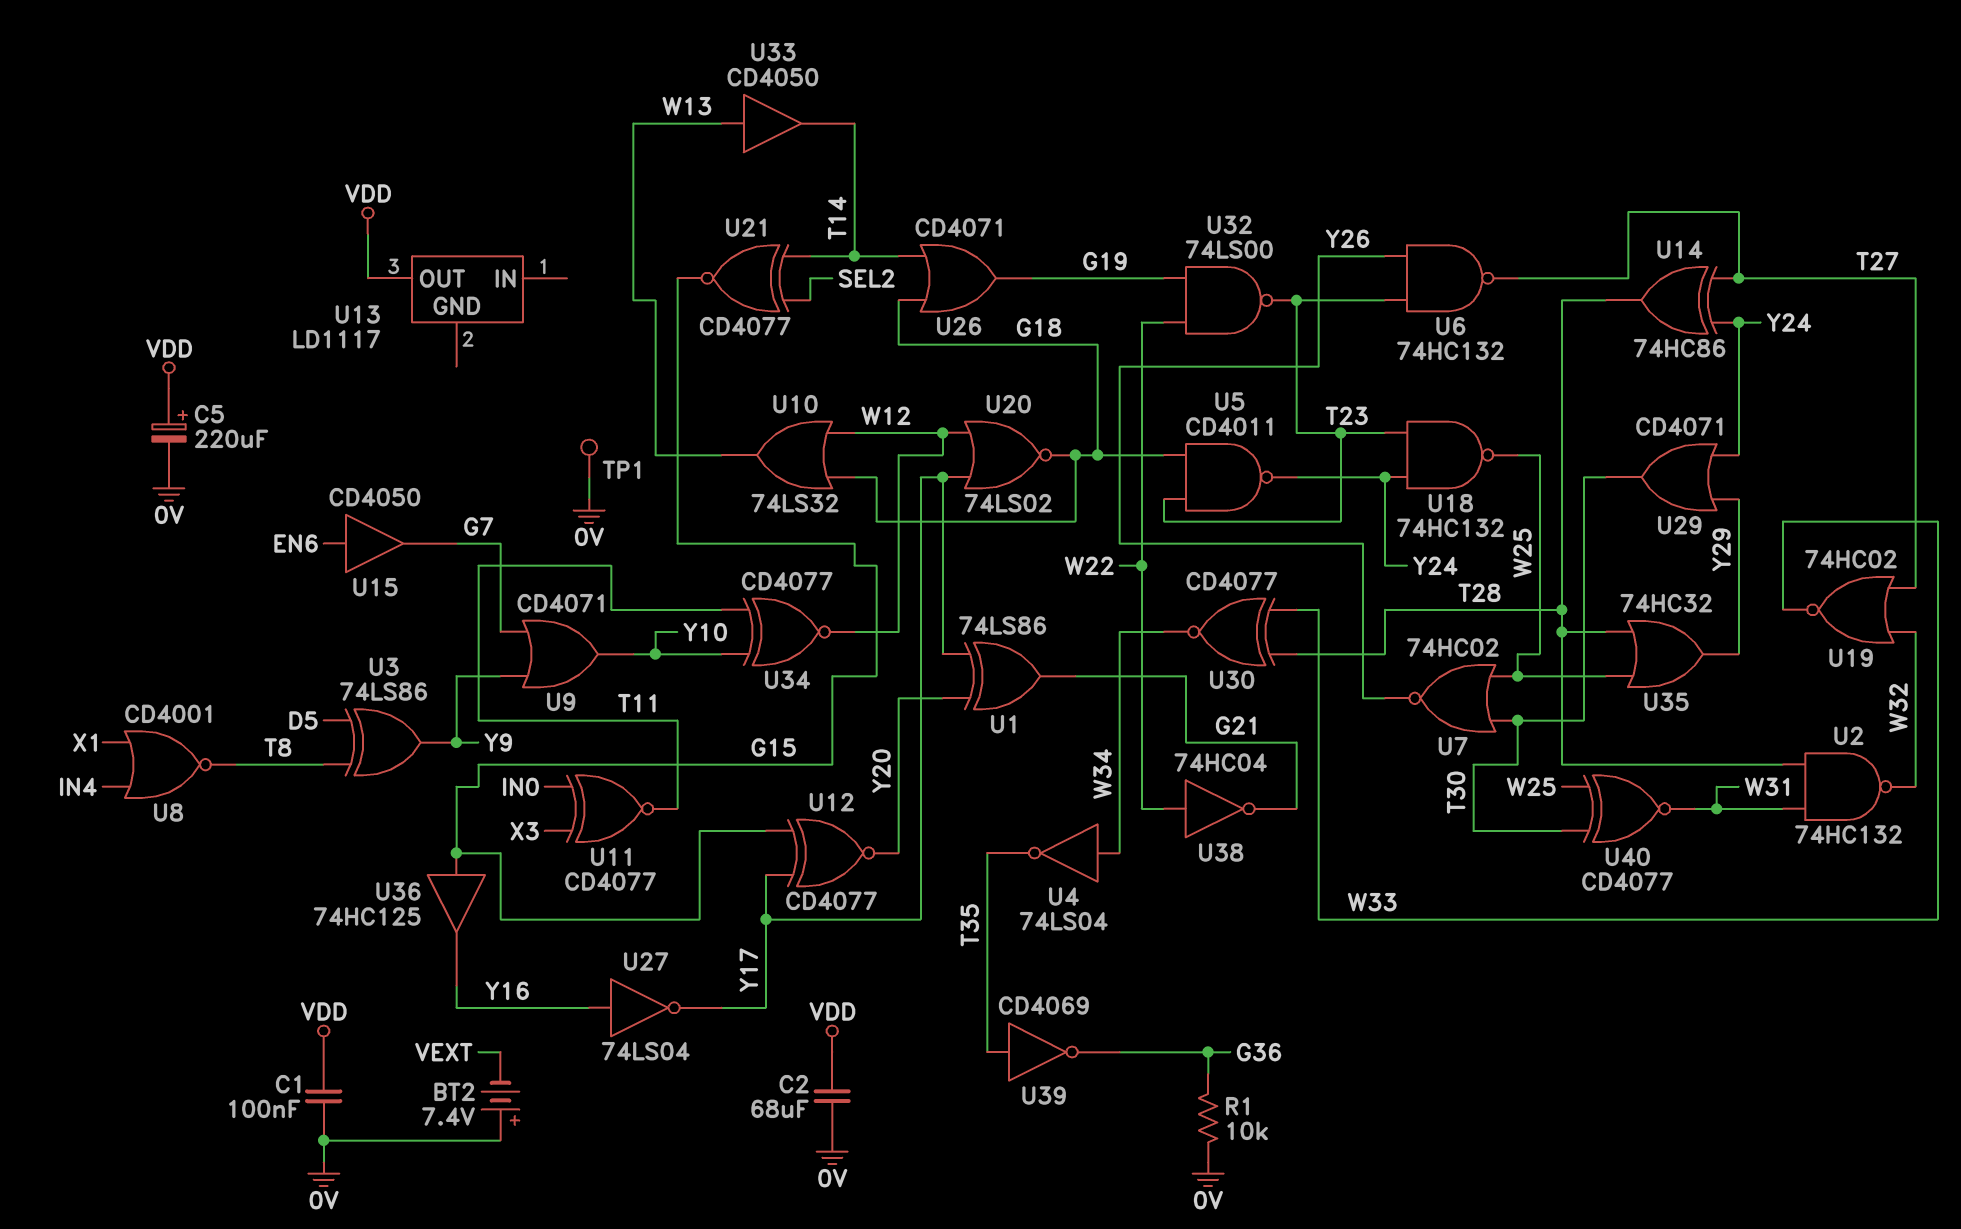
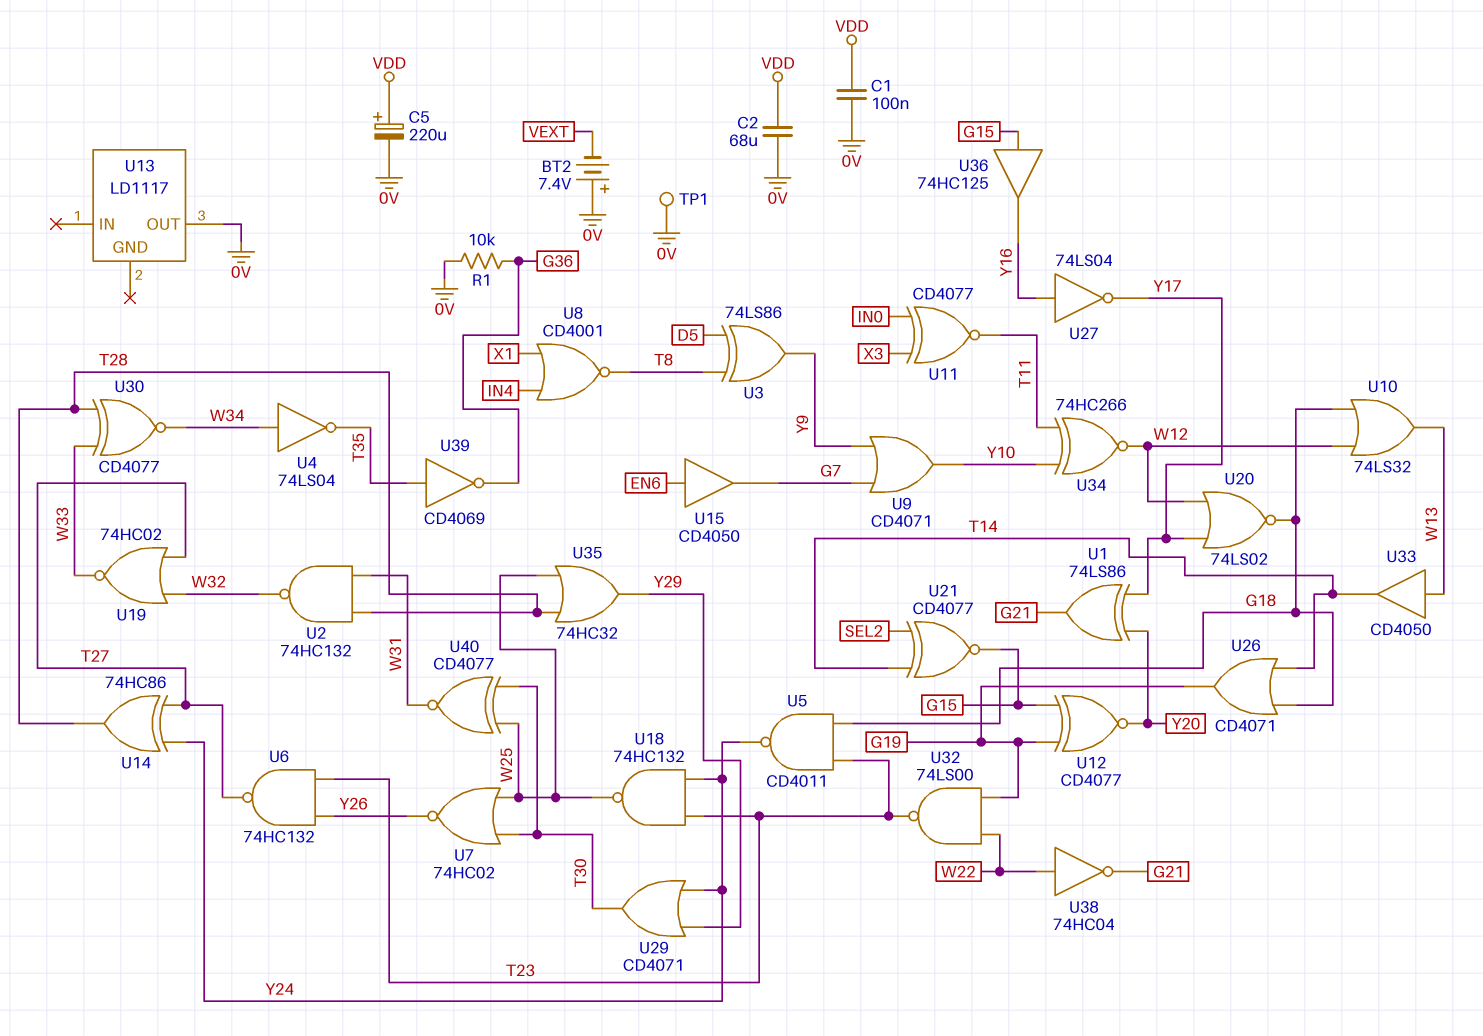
U12: XNOR CD4077 (in G15, in Y17, out Y20) -> XNOR CD4077 (in G15, in G19, out Y20)
U13 pin OUT: VDD -> 0V
U34: XNOR CD4077 (in T11, in Y10, out W12) -> XNOR 74HC266 (in T11, in Y10, out W12)

